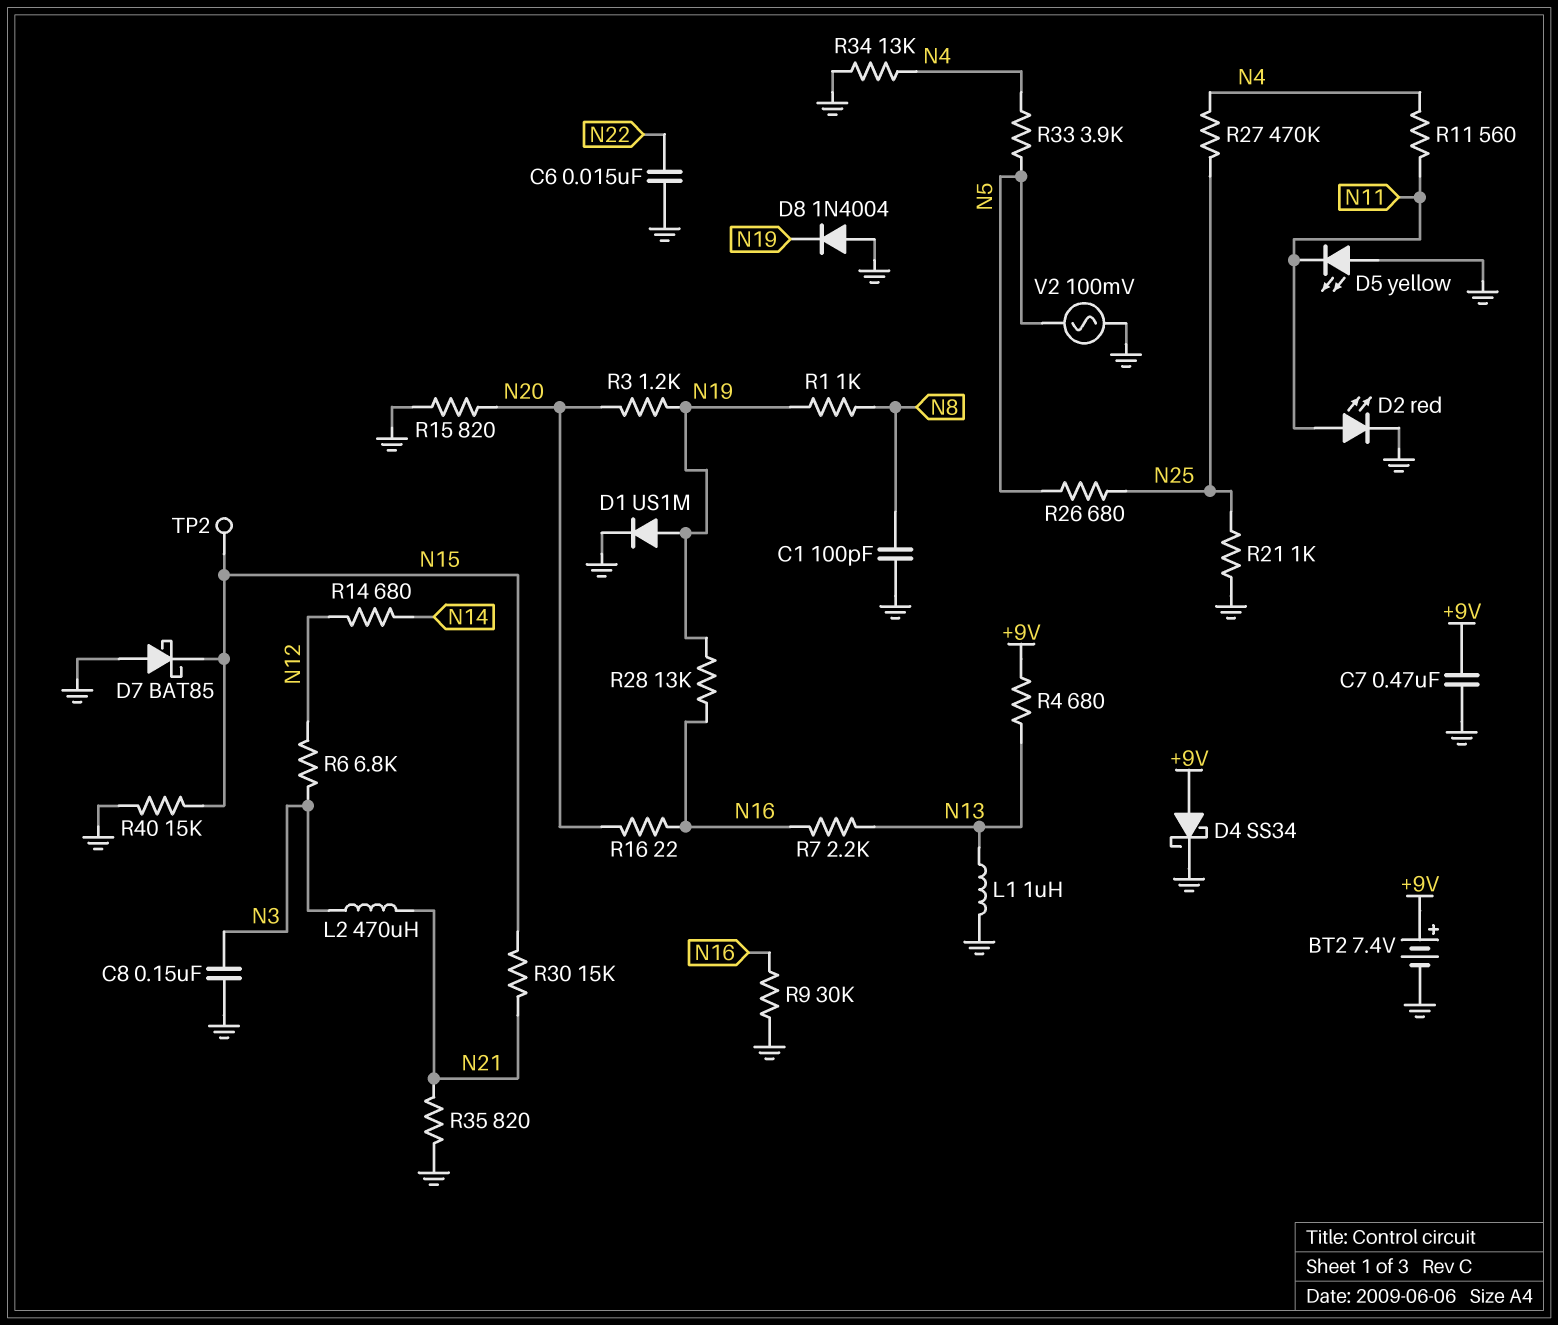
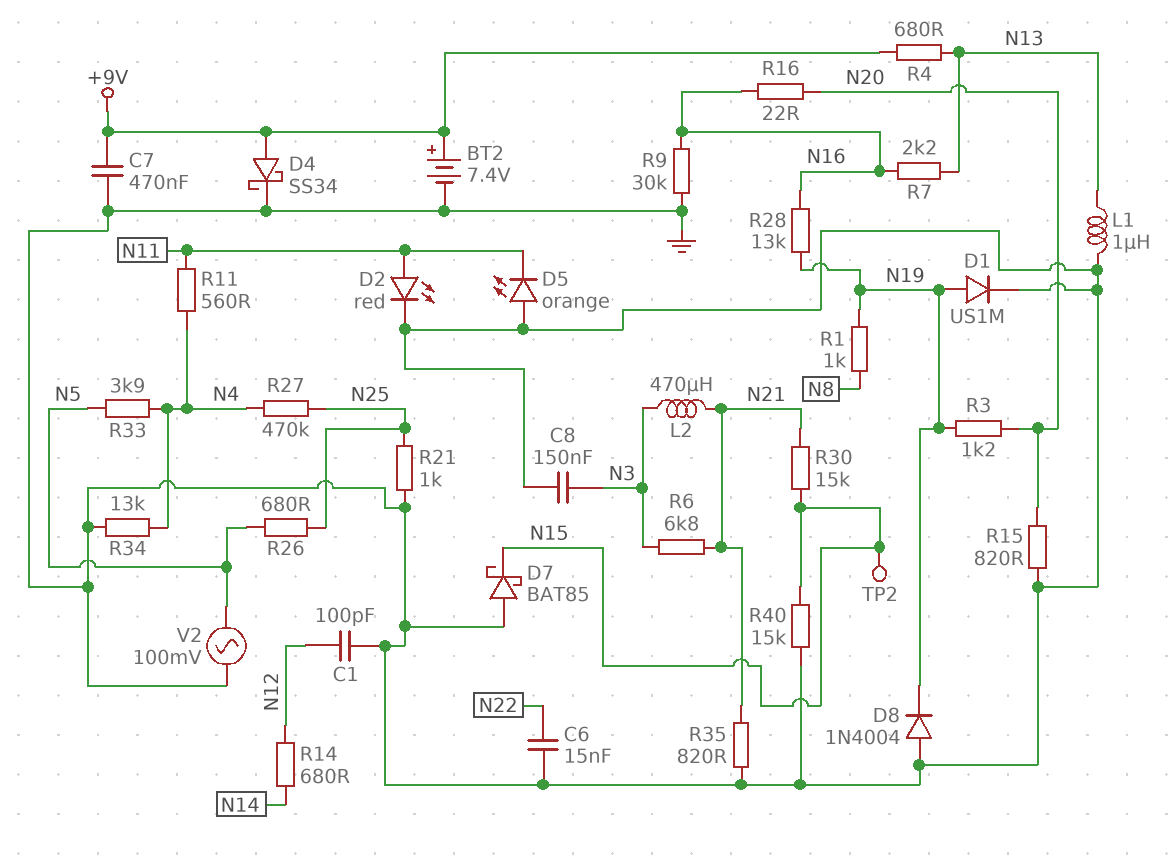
C1: 100pF (GND, N8) -> 100pF (GND, N12)
D5: LED yellow (A GND, K N11) -> LED orange (A GND, K N11)
R6: 6.8k (N3, N12) -> 6.8k (N3, N21)

